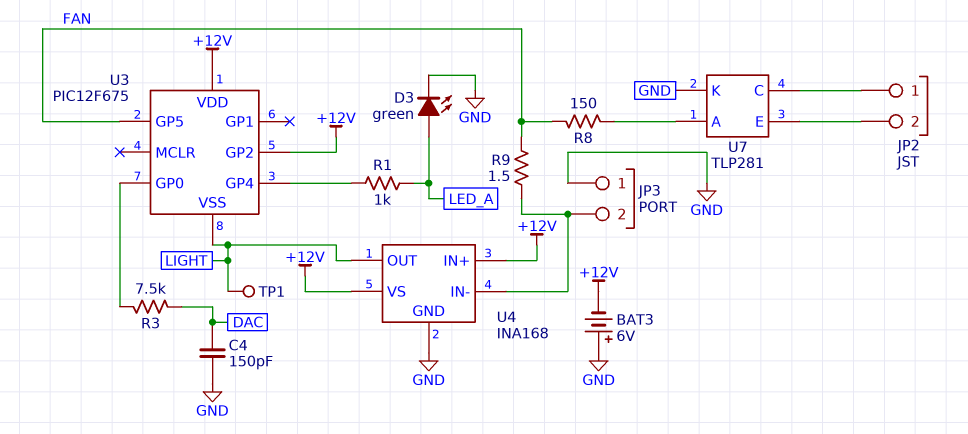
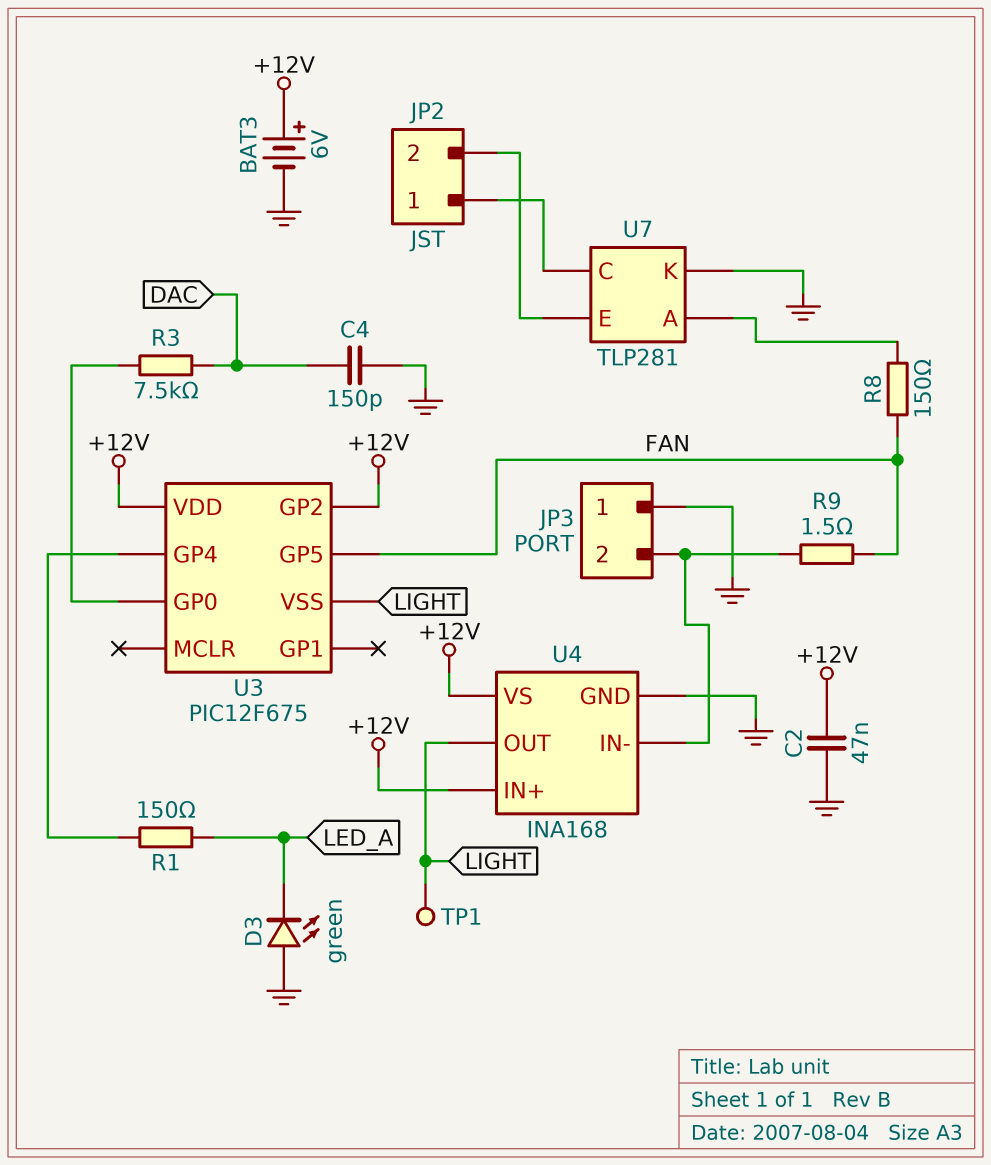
BAT3: 6V (plus GND, minus +12V) -> 6V (plus +12V, minus GND)
C2: none -> 47nF (+12V, GND)
D3: LED green (A LED_A, K GND) -> LED green (A GND, K LED_A)
R1: 1k (LED_A, U3/GP4) -> 150 (LED_A, U3/GP4)

